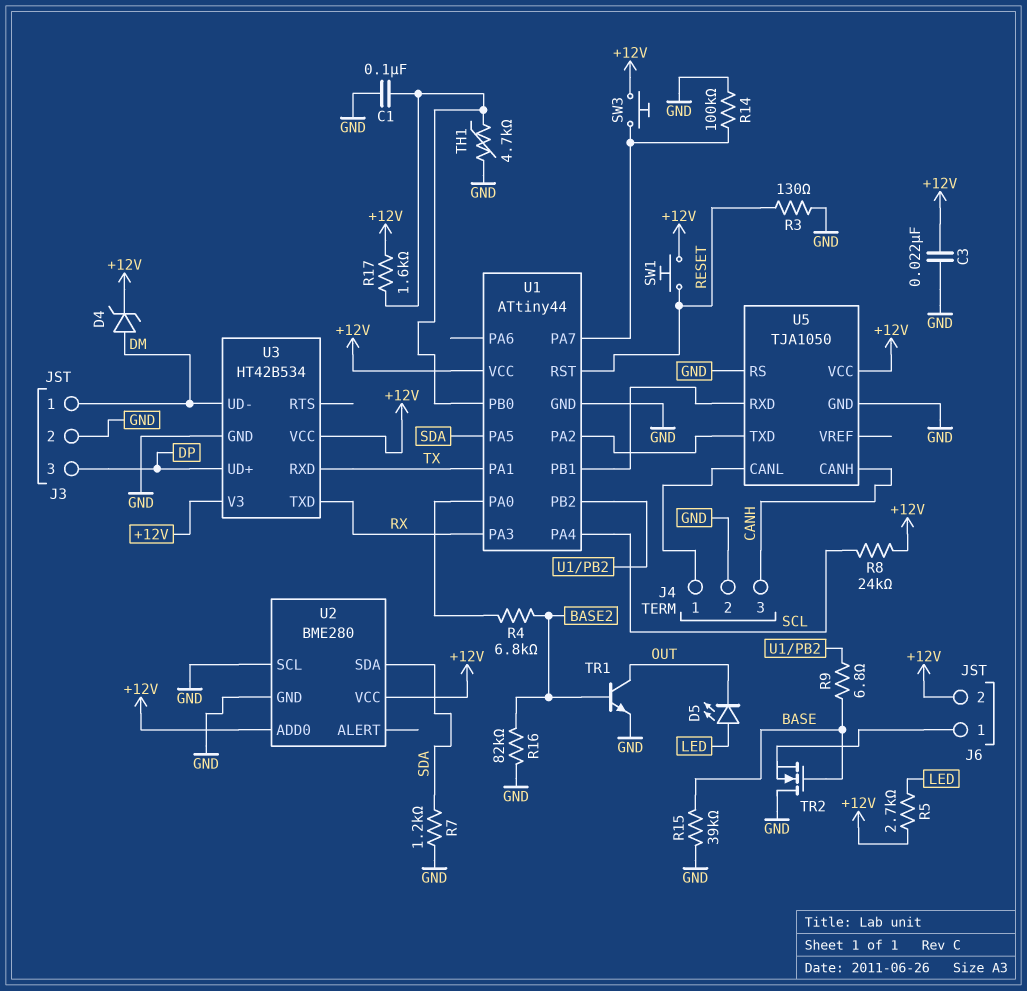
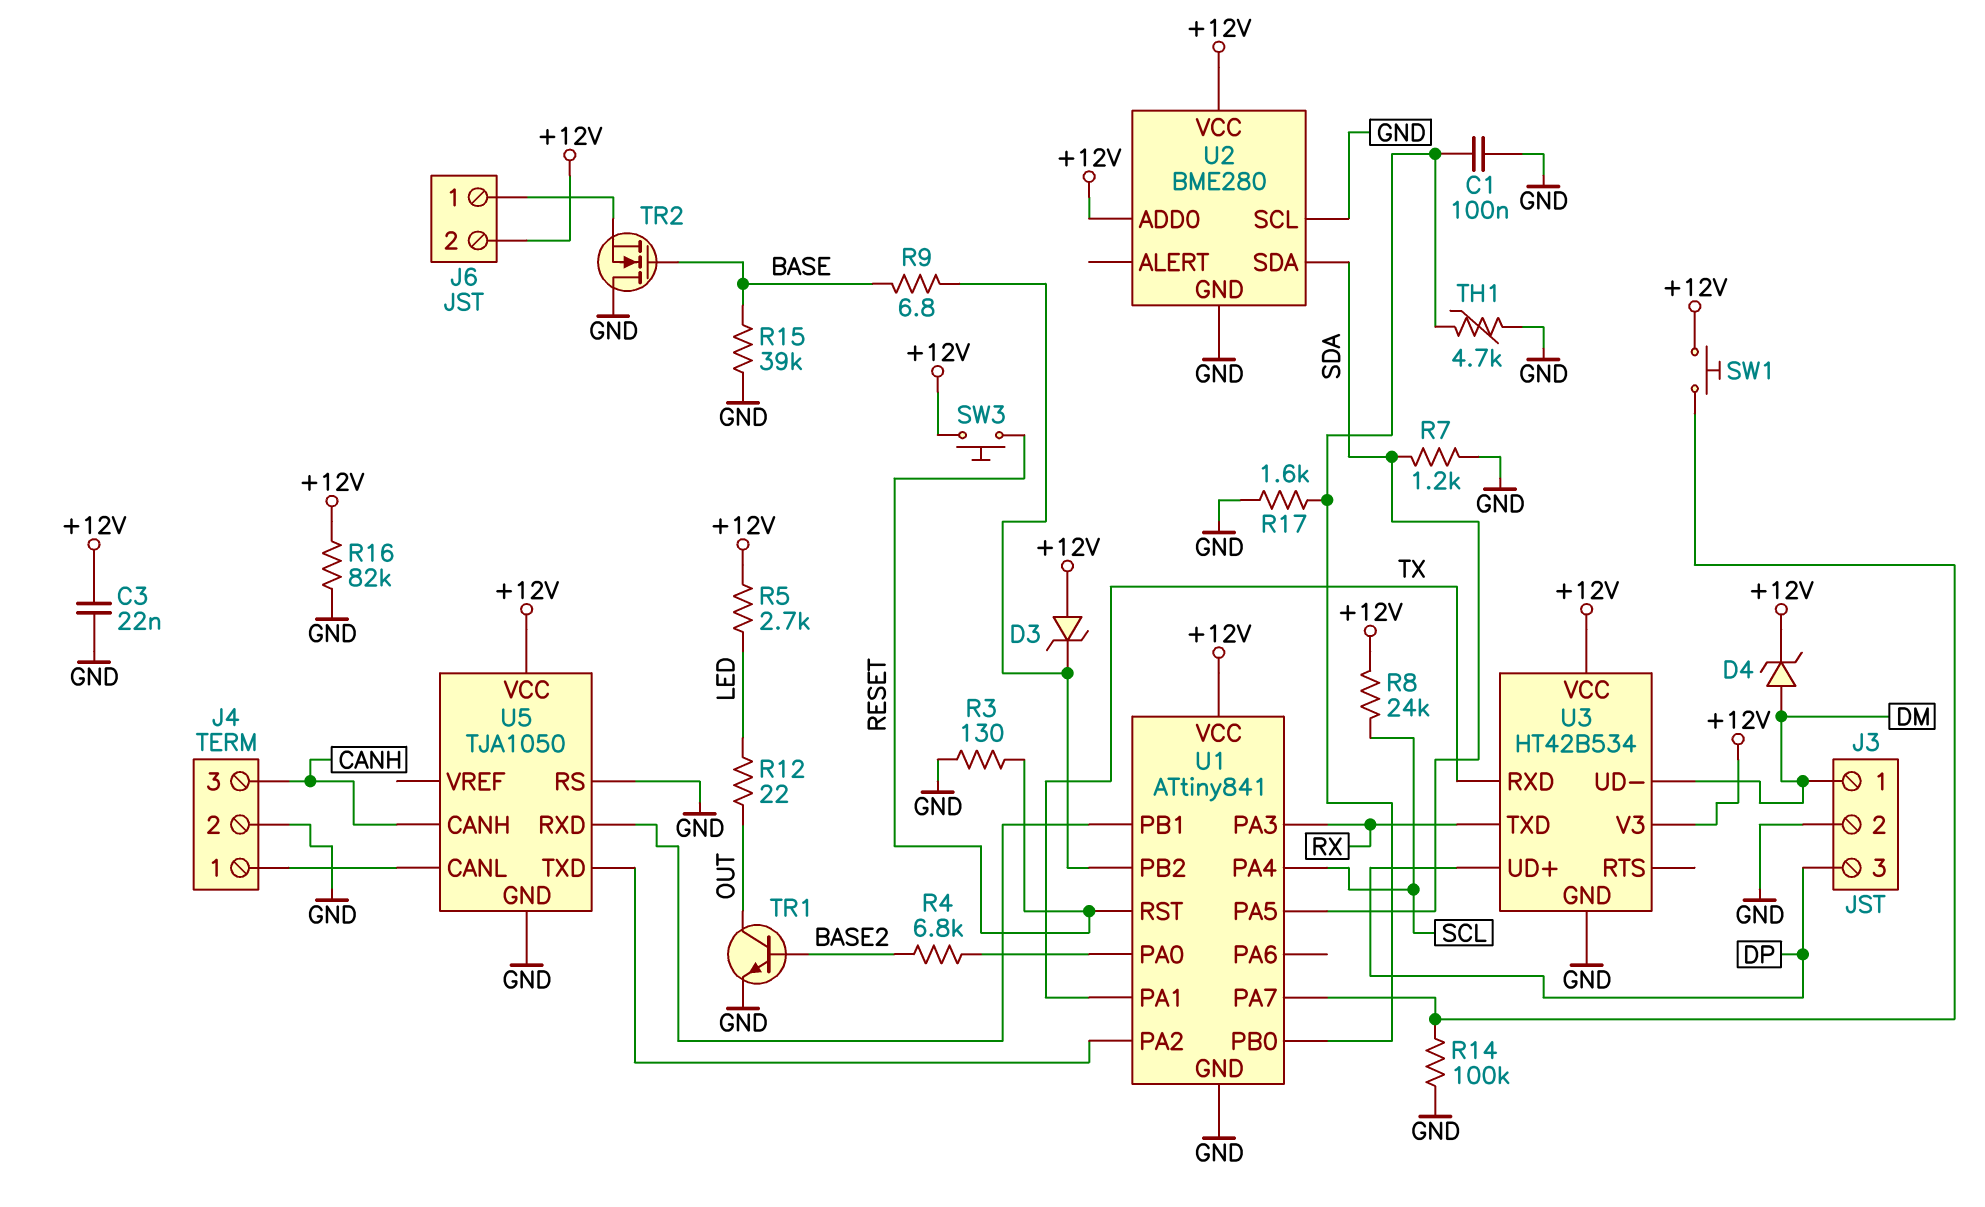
D3: none -> zener (A +12V, K U1/PB2)
D5: LED (A LED, K OUT) -> none
R12: none -> 22 (LED, OUT)
R16: 82k (BASE2, GND) -> 82k (+12V, GND)
R17: 1.6k (+12V, U1/PB0) -> 1.6k (GND, U1/PB0)
SW1: button (+12V, RESET) -> button (+12V, U1/PA7)
SW3: button (+12V, U1/PA7) -> button (+12V, RESET)
U1: ATtiny44 -> ATtiny841

